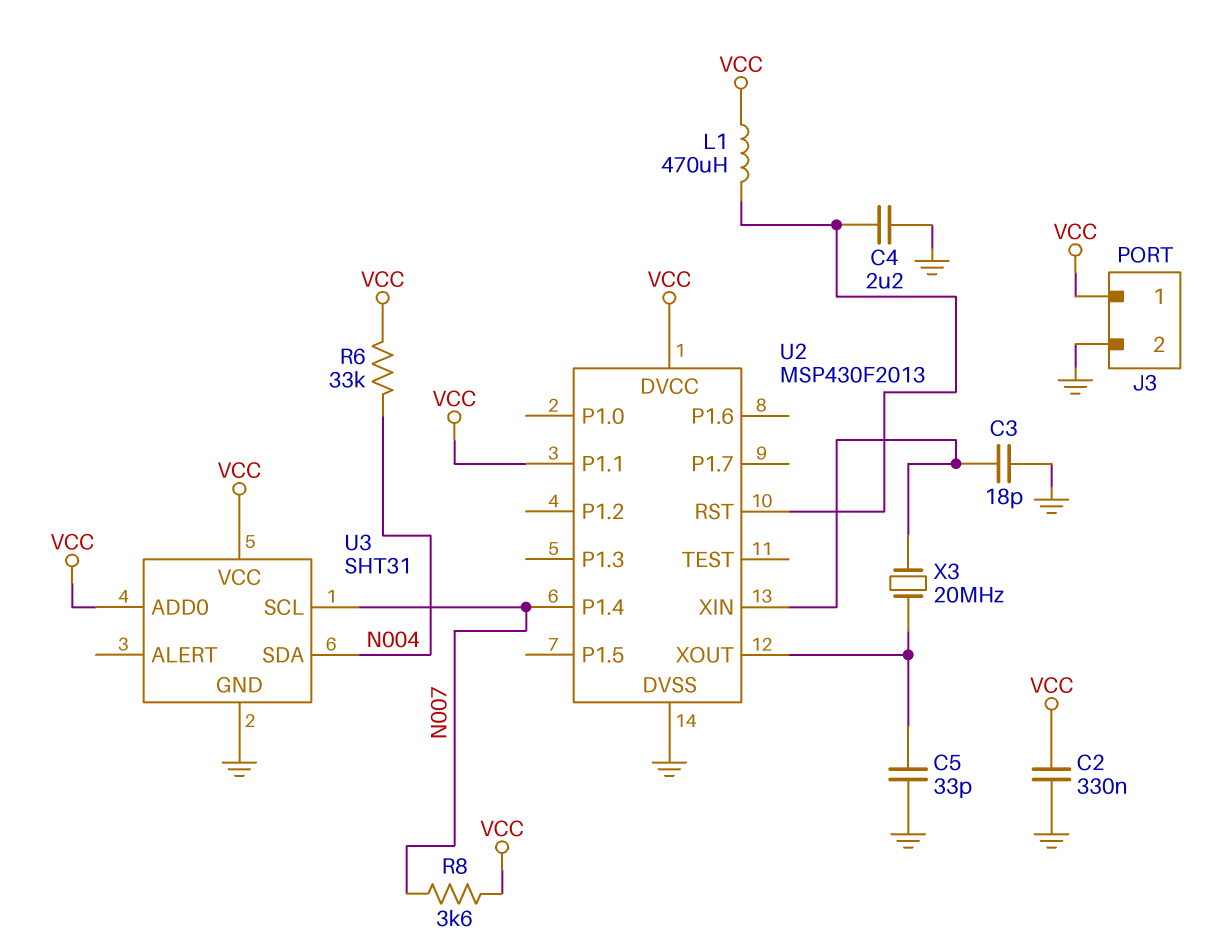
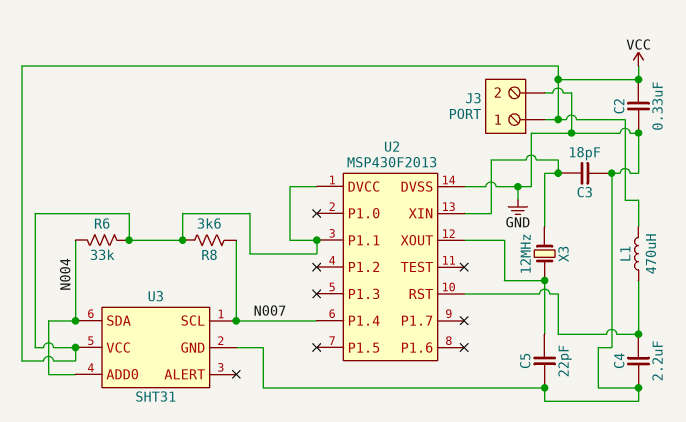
C5: 33pF (GND, U2/XOUT) -> 22pF (GND, U2/XOUT)
U3 pin ADD0: VCC -> N004
X3: 20MHz (U2/XIN, U2/XOUT) -> 12MHz (U2/XIN, U2/XOUT)

